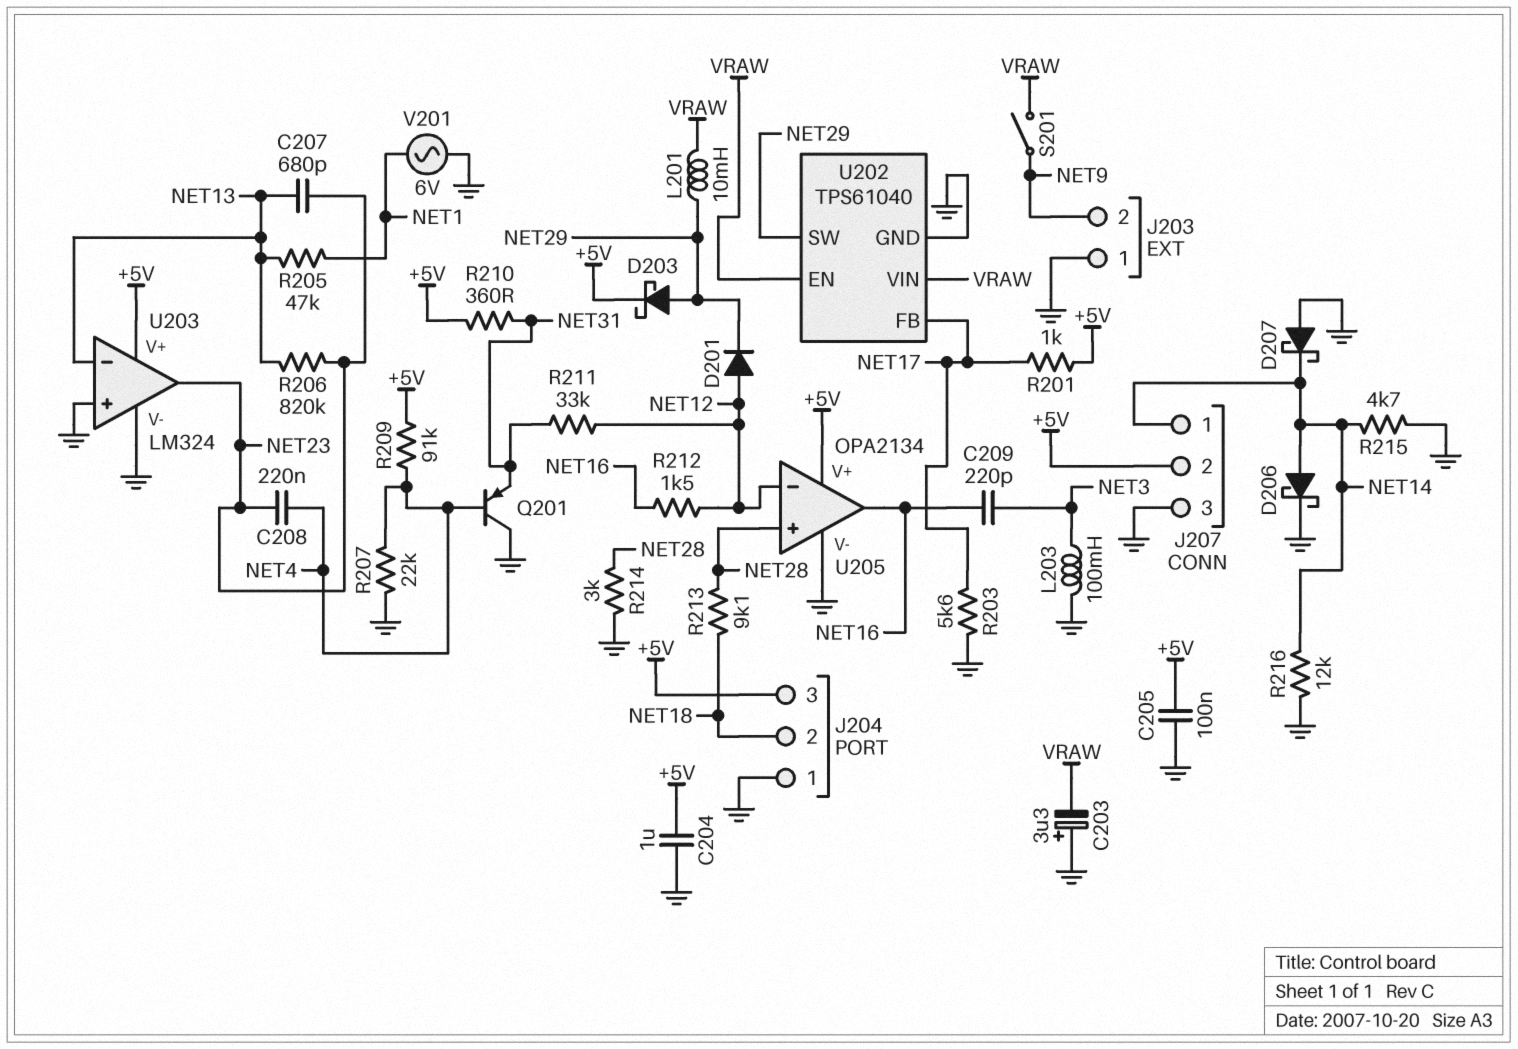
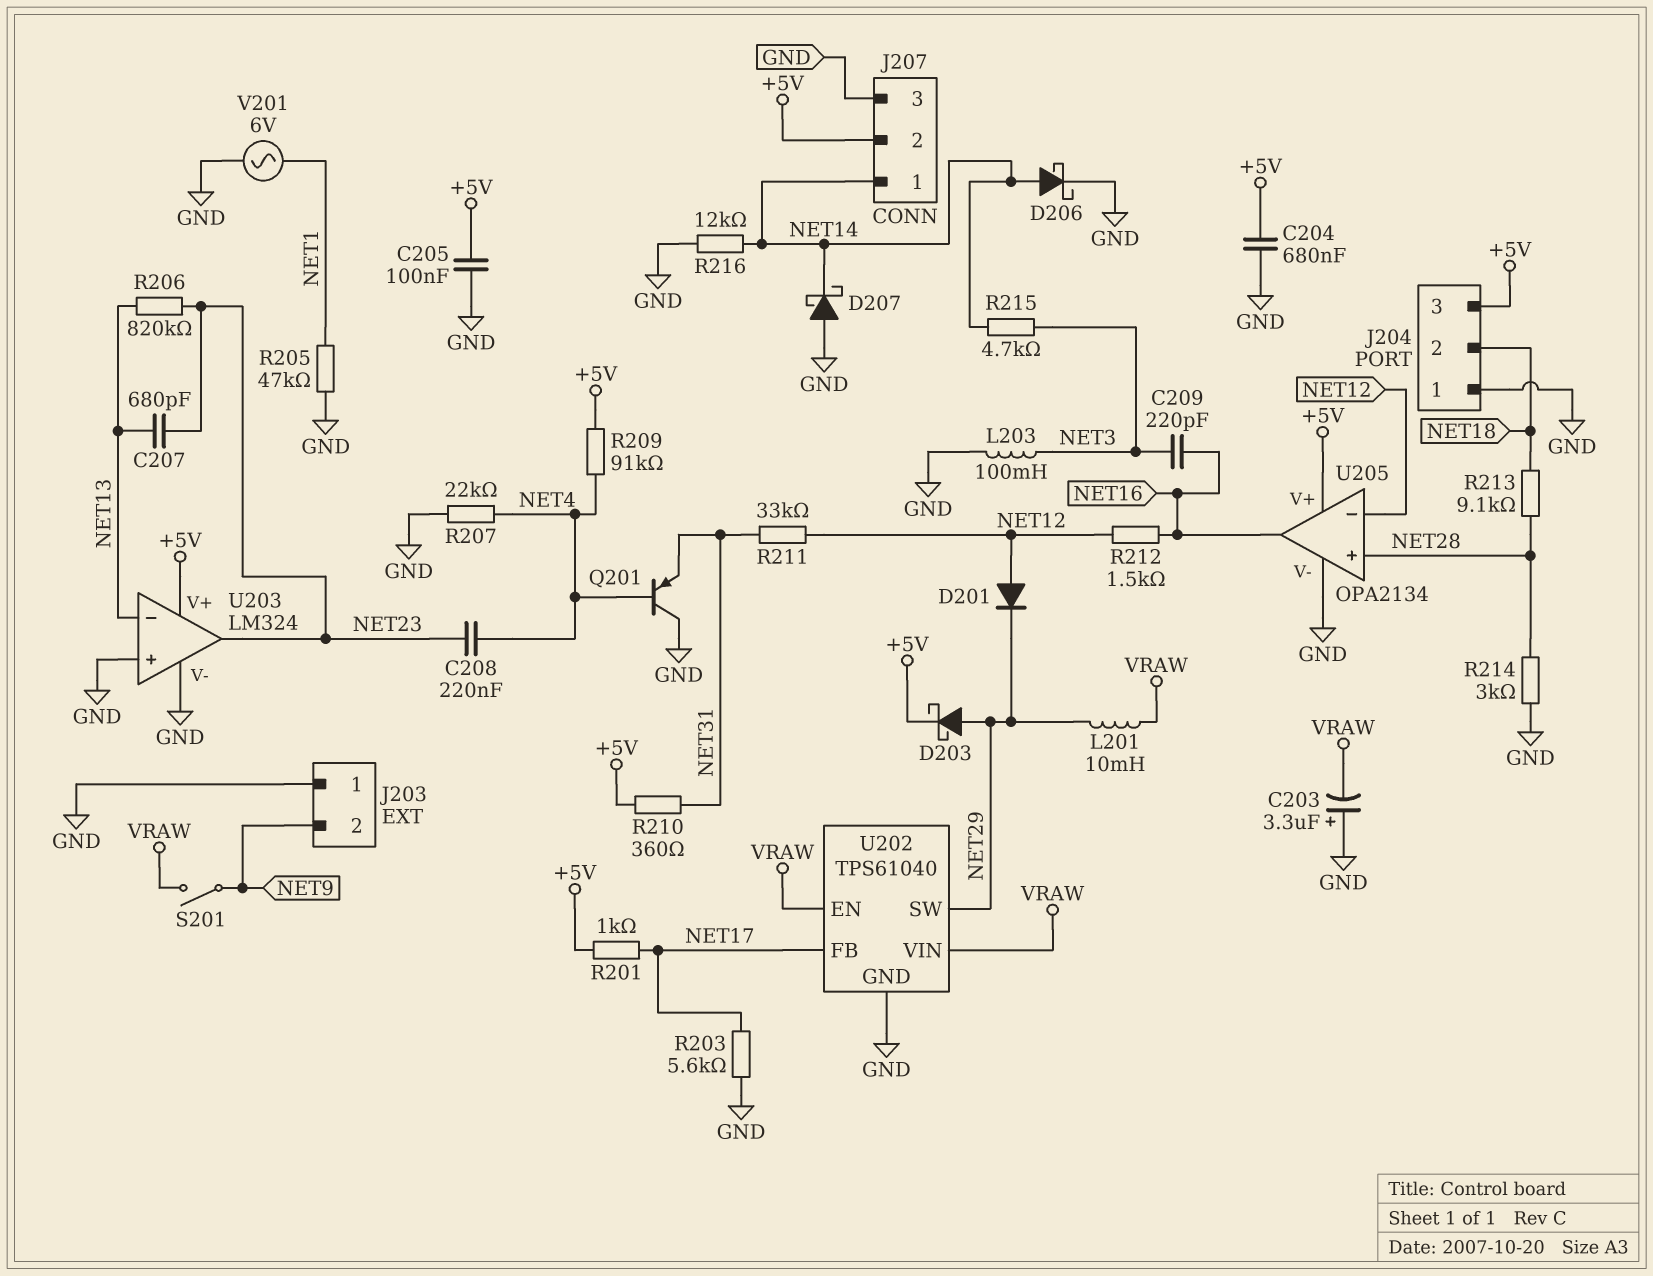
C204: 1uF (+5V, GND) -> 680nF (+5V, GND)
R205: 47k (NET1, NET13) -> 47k (GND, NET1)
R215: 4.7k (GND, NET14) -> 4.7k (NET3, NET14)

